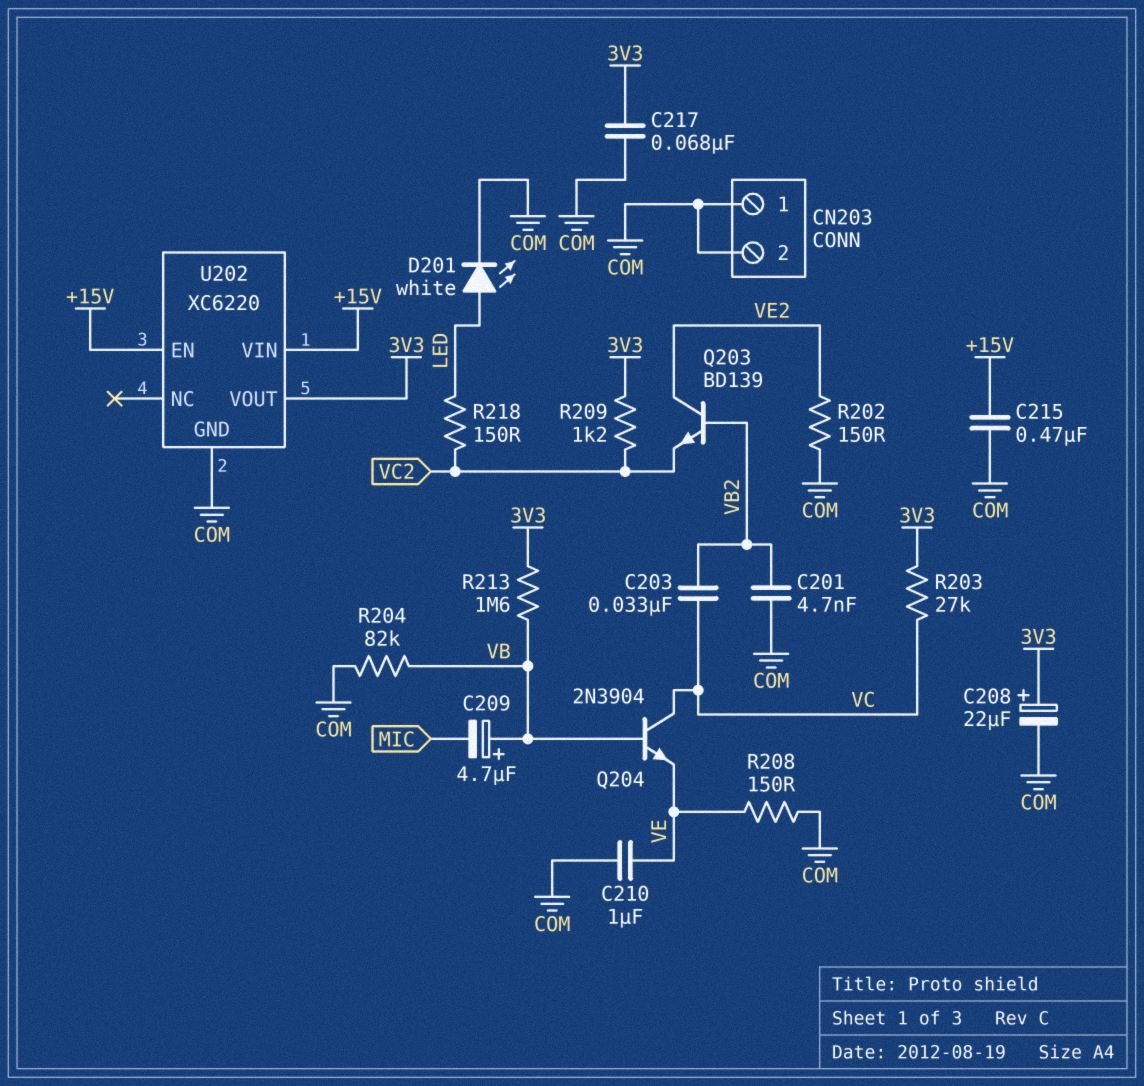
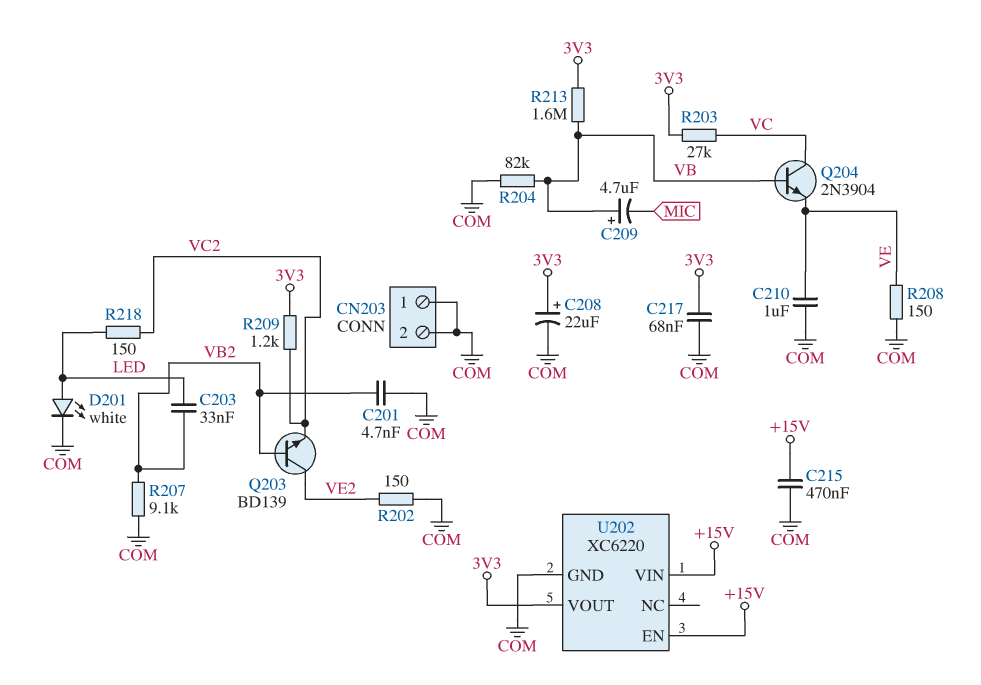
C203: 33nF (VB2, VC) -> 33nF (LED, VB2)
R207: none -> 9.1k (COM, VB2)

